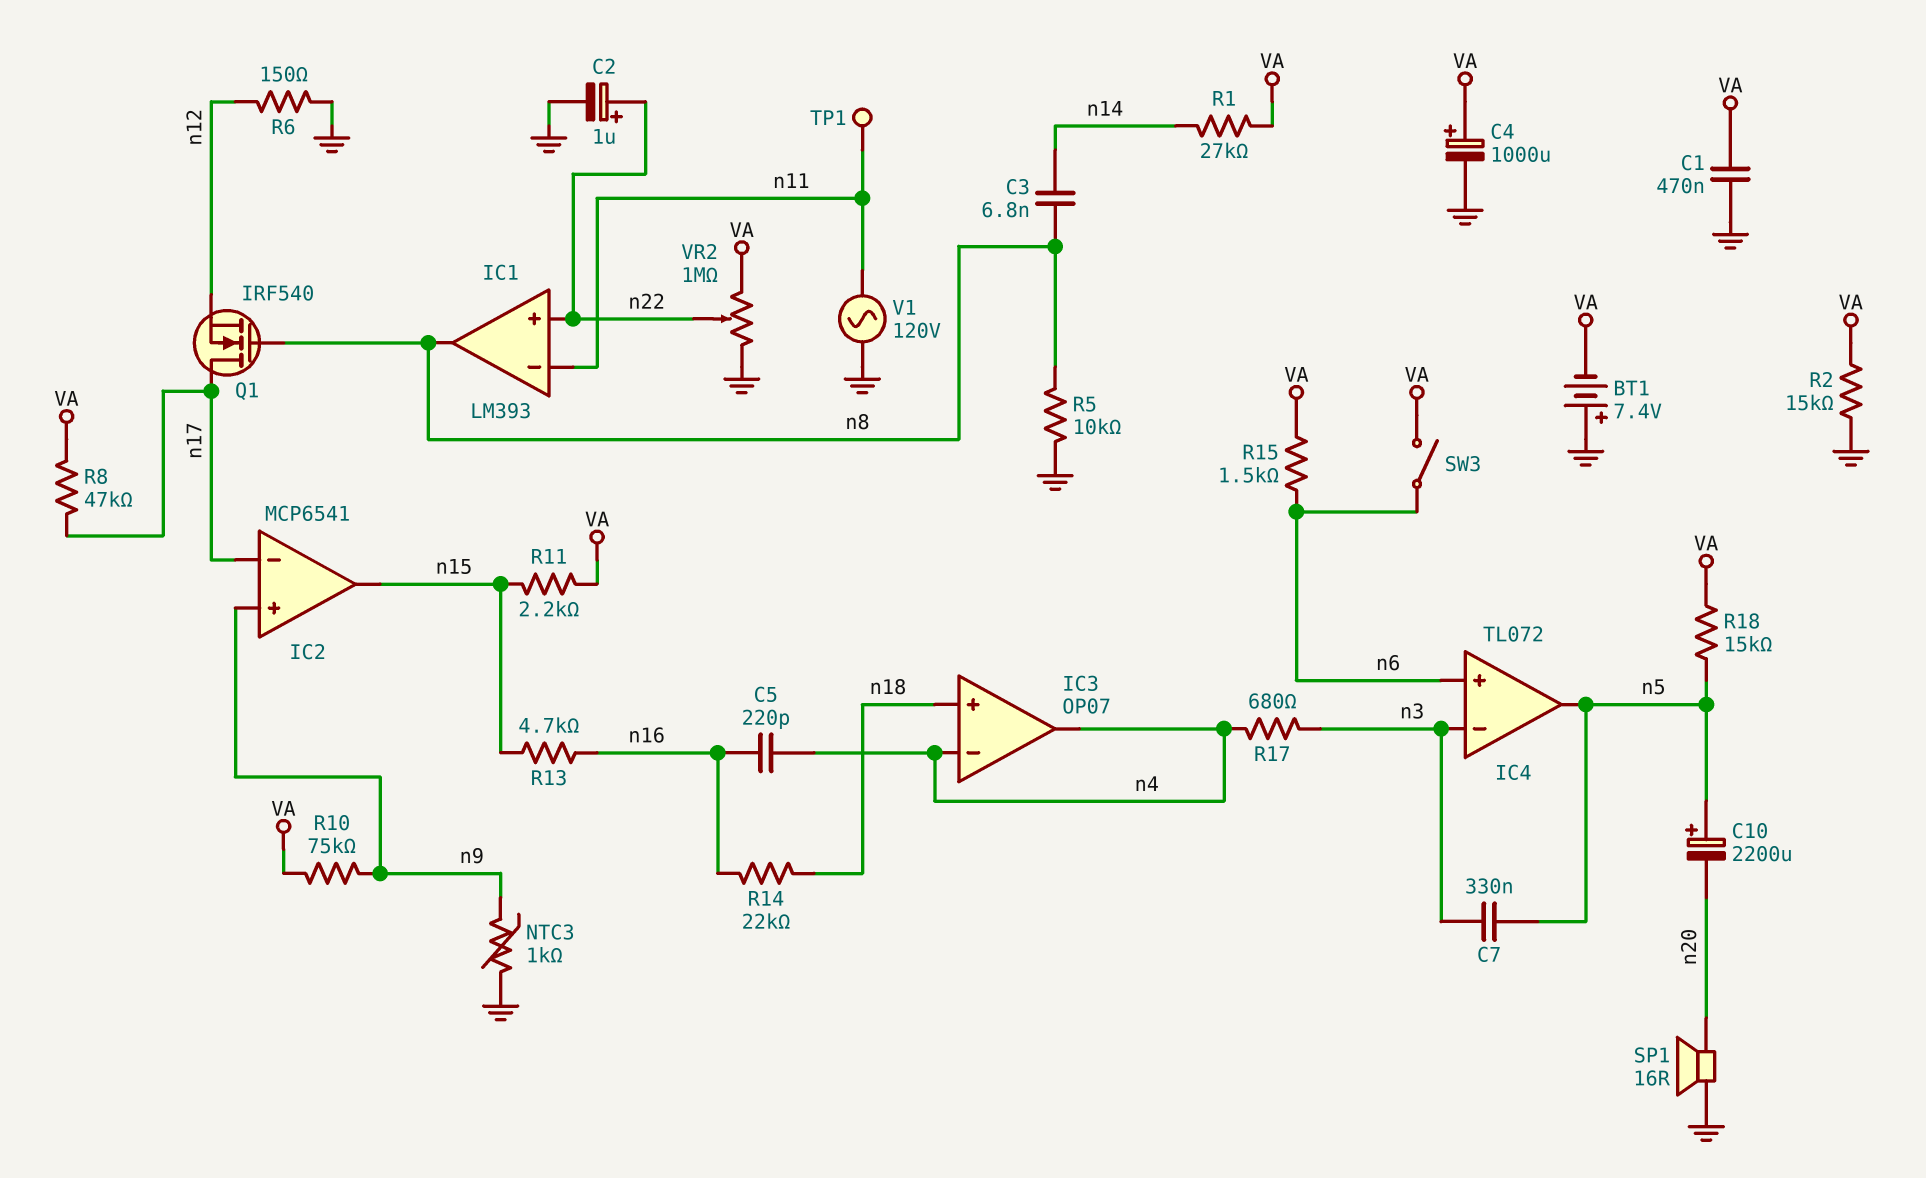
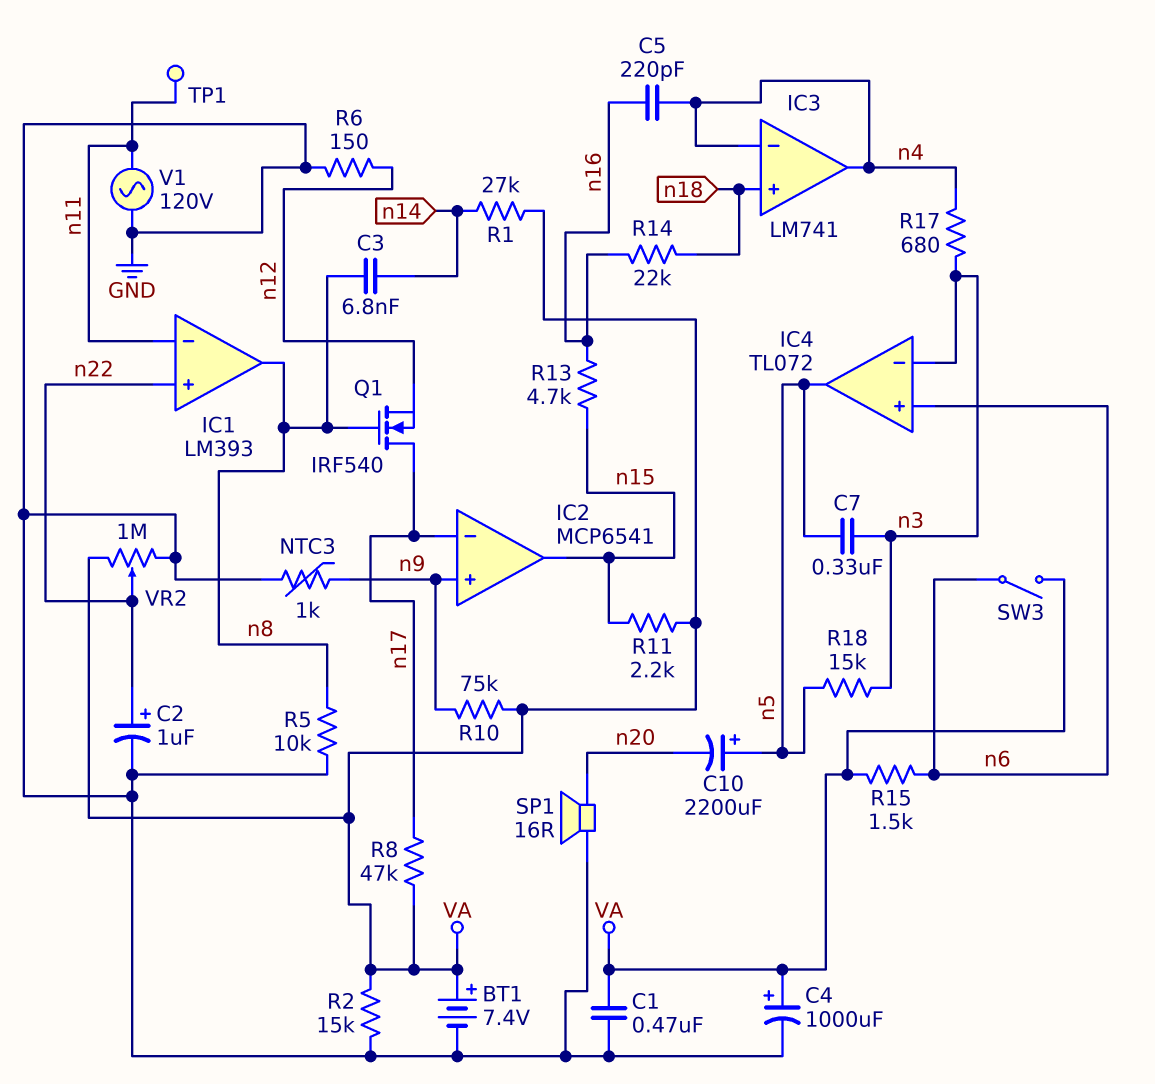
BT1: 7.4V (plus GND, minus VA) -> 7.4V (plus VA, minus GND)
IC3: OP07 -> LM741
R18: 15k (VA, n5) -> 15k (n3, n5)

